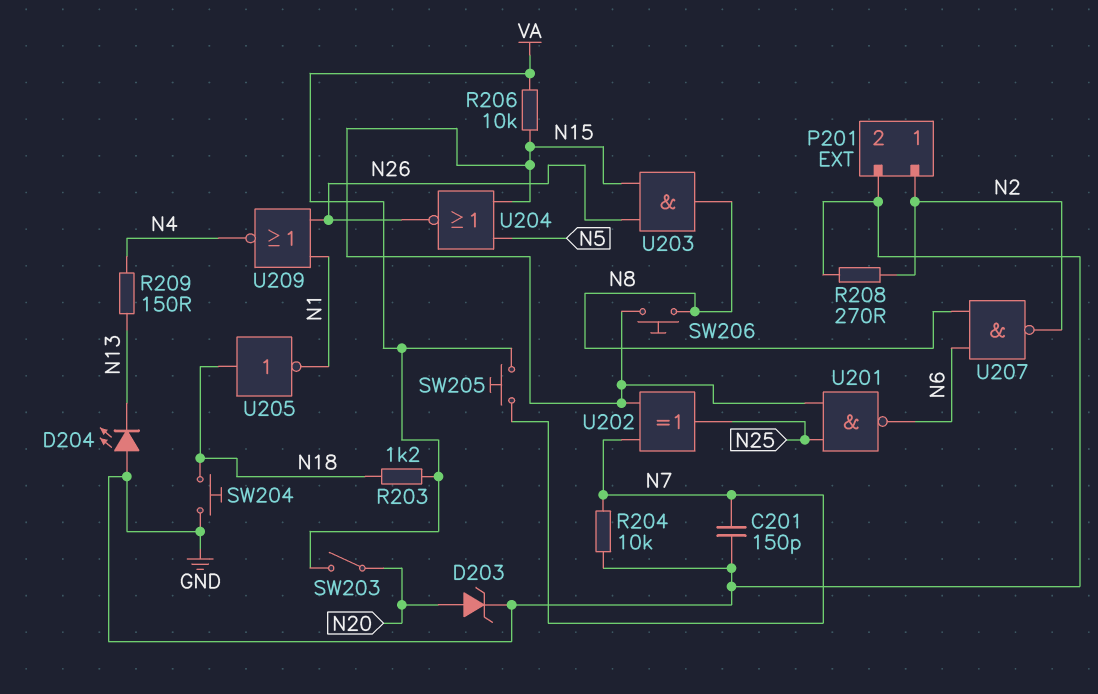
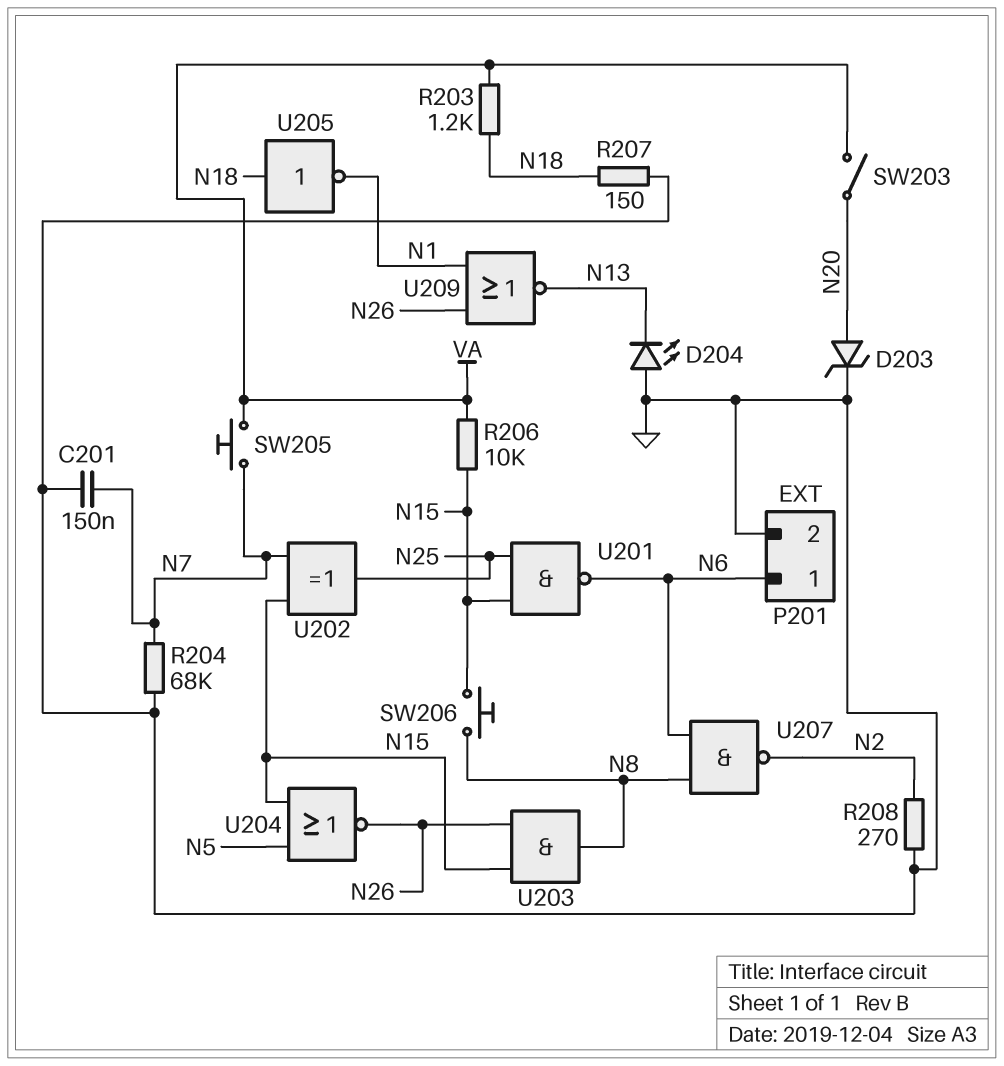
C201: 150pF (GND, N7) -> 150nF (GND, N7)
P201 pin 1: N2 -> N6
R204: 10k (GND, N7) -> 68k (GND, N7)
R207: none -> 150 (GND, N18)
R209: 150 (N4, N13) -> none
SW204: button (GND, N18) -> none
U209: NOR (in N1, in N26, out N4) -> NOR (in N1, in N26, out N13)

